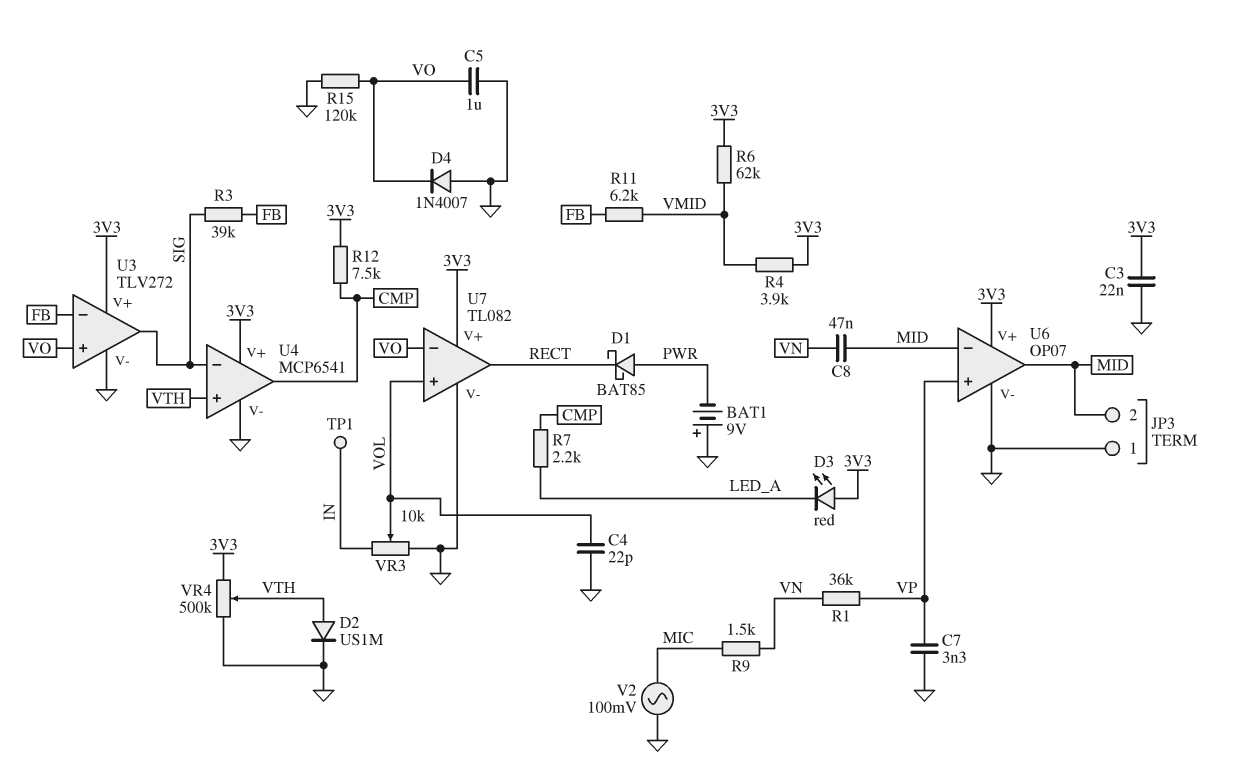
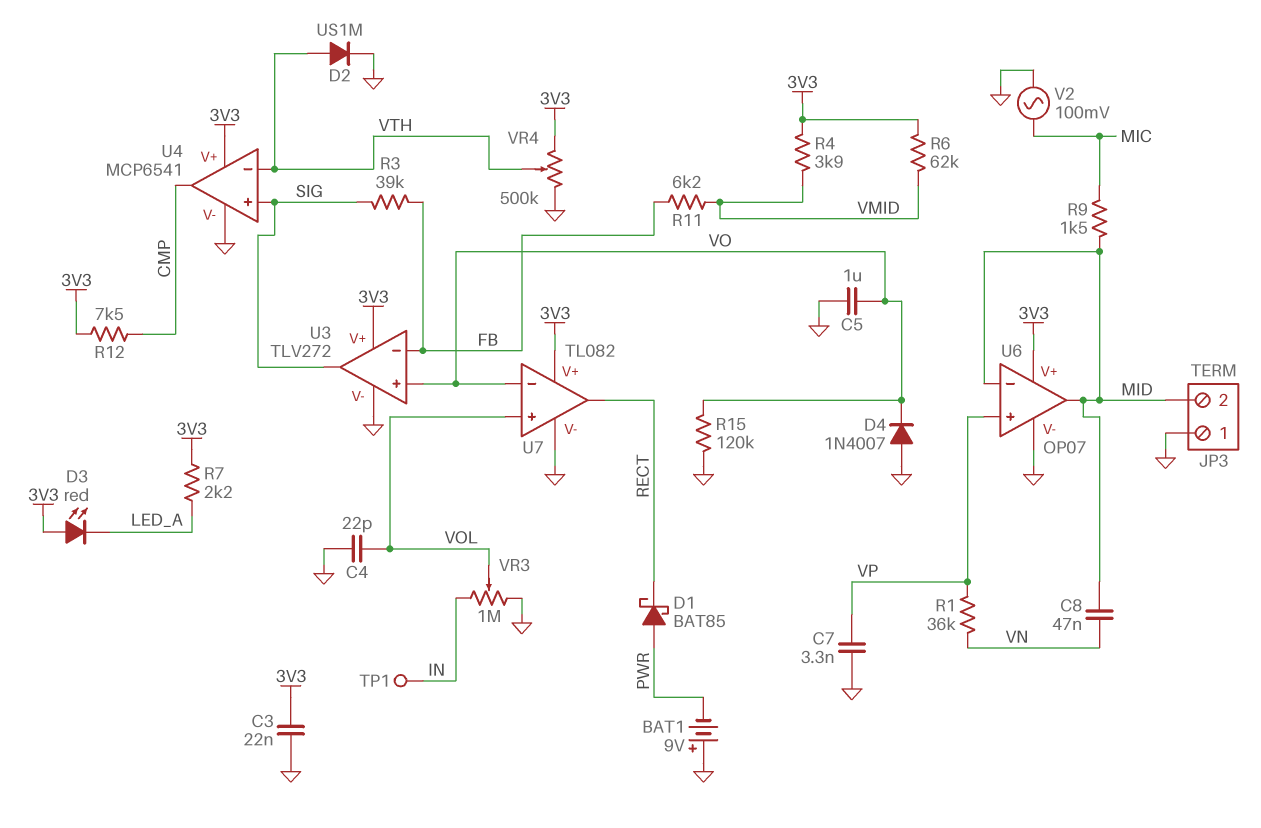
R7: 2.2k (CMP, LED_A) -> 2.2k (3V3, LED_A)
R9: 1.5k (MIC, VN) -> 1.5k (MIC, MID)
U4 pin in+: VTH -> SIG
U4 pin in-: SIG -> VTH
VR3: 10k (GND, IN, wiper VOL) -> 1M (GND, IN, wiper VOL)

